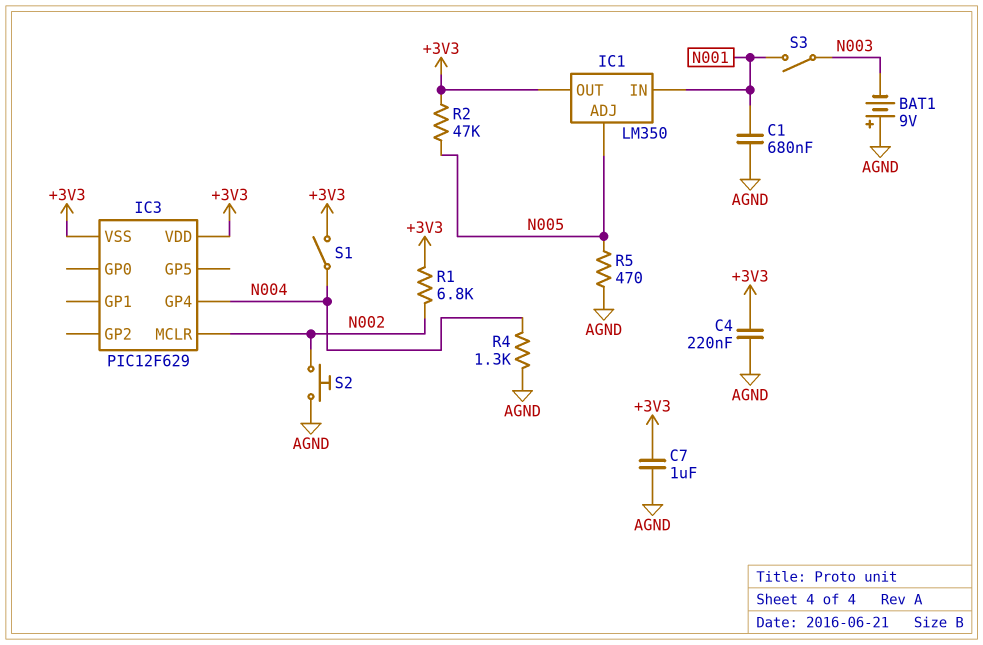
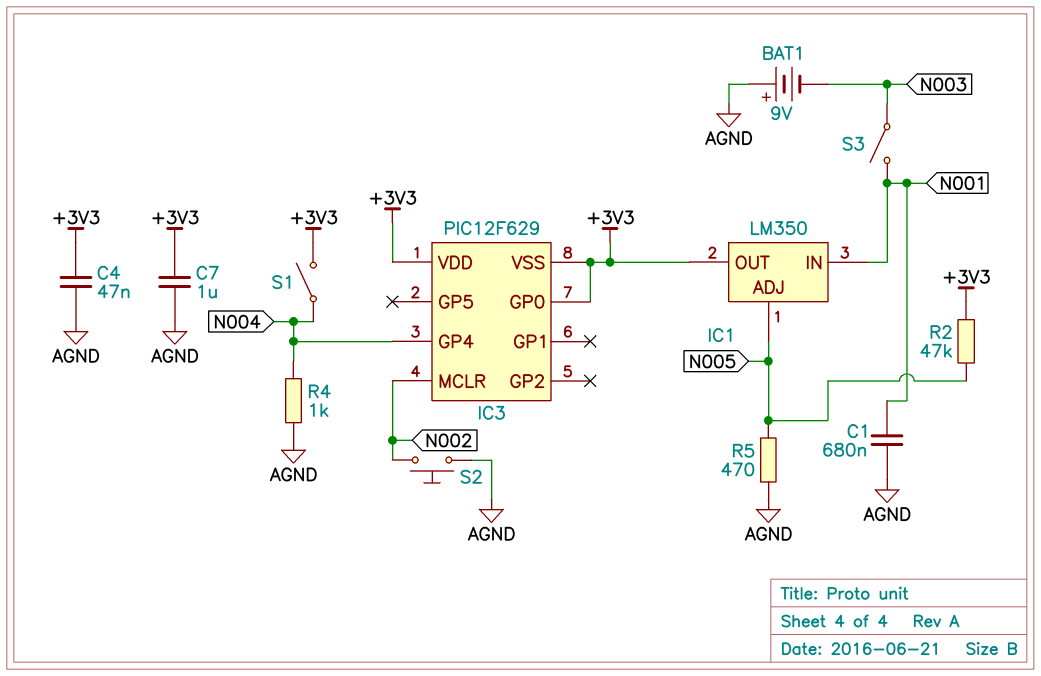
C4: 220nF (+3V3, AGND) -> 47nF (+3V3, AGND)
IC3 pin GP0: none -> +3V3
R1: 6.8k (+3V3, N002) -> none
R4: 1.3k (AGND, N004) -> 1k (AGND, N004)

